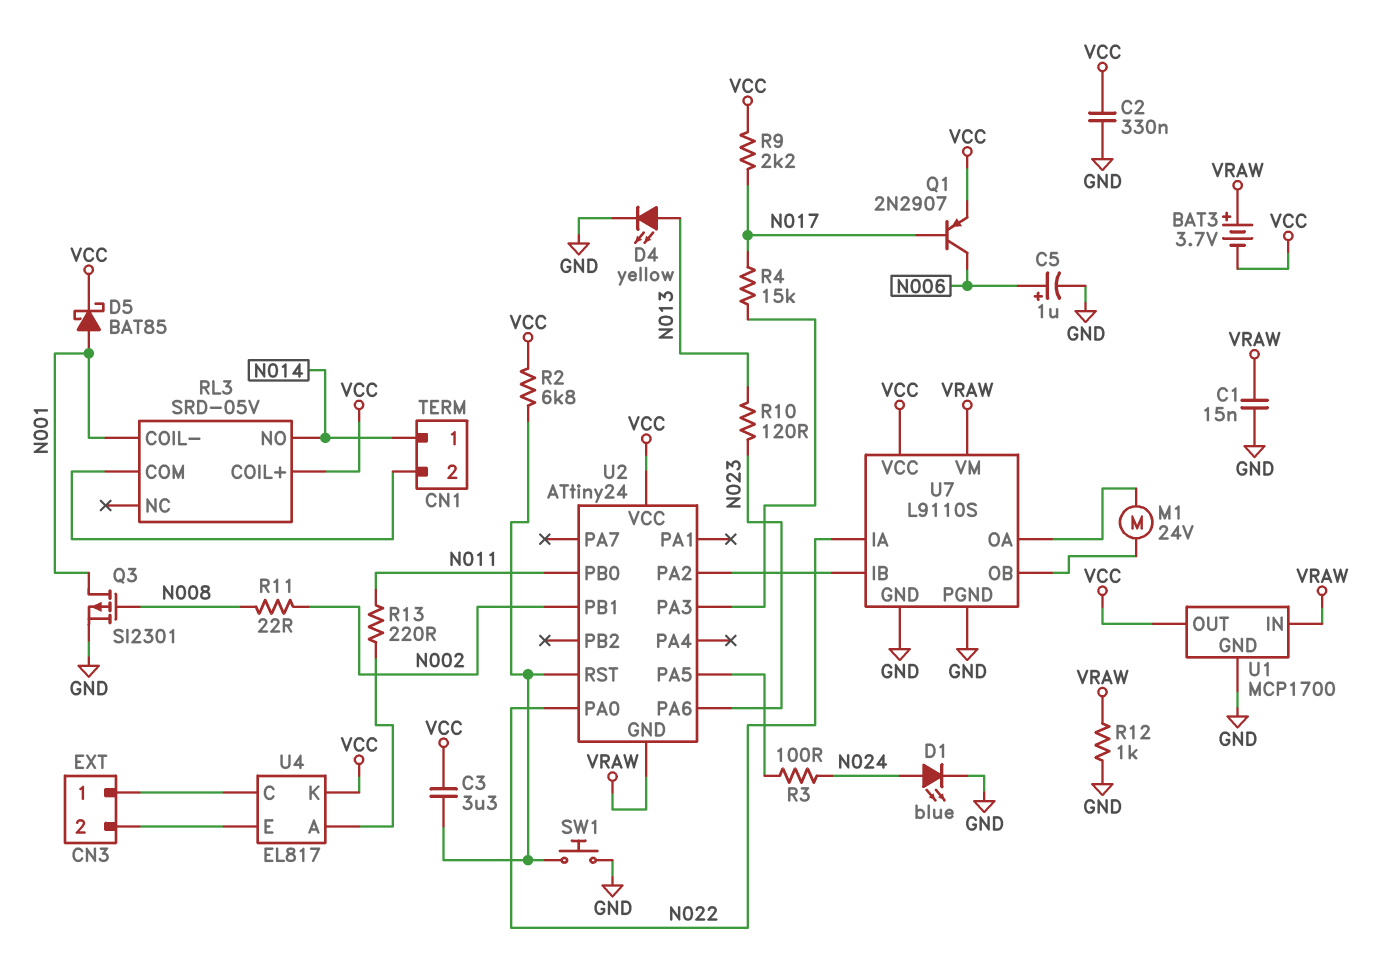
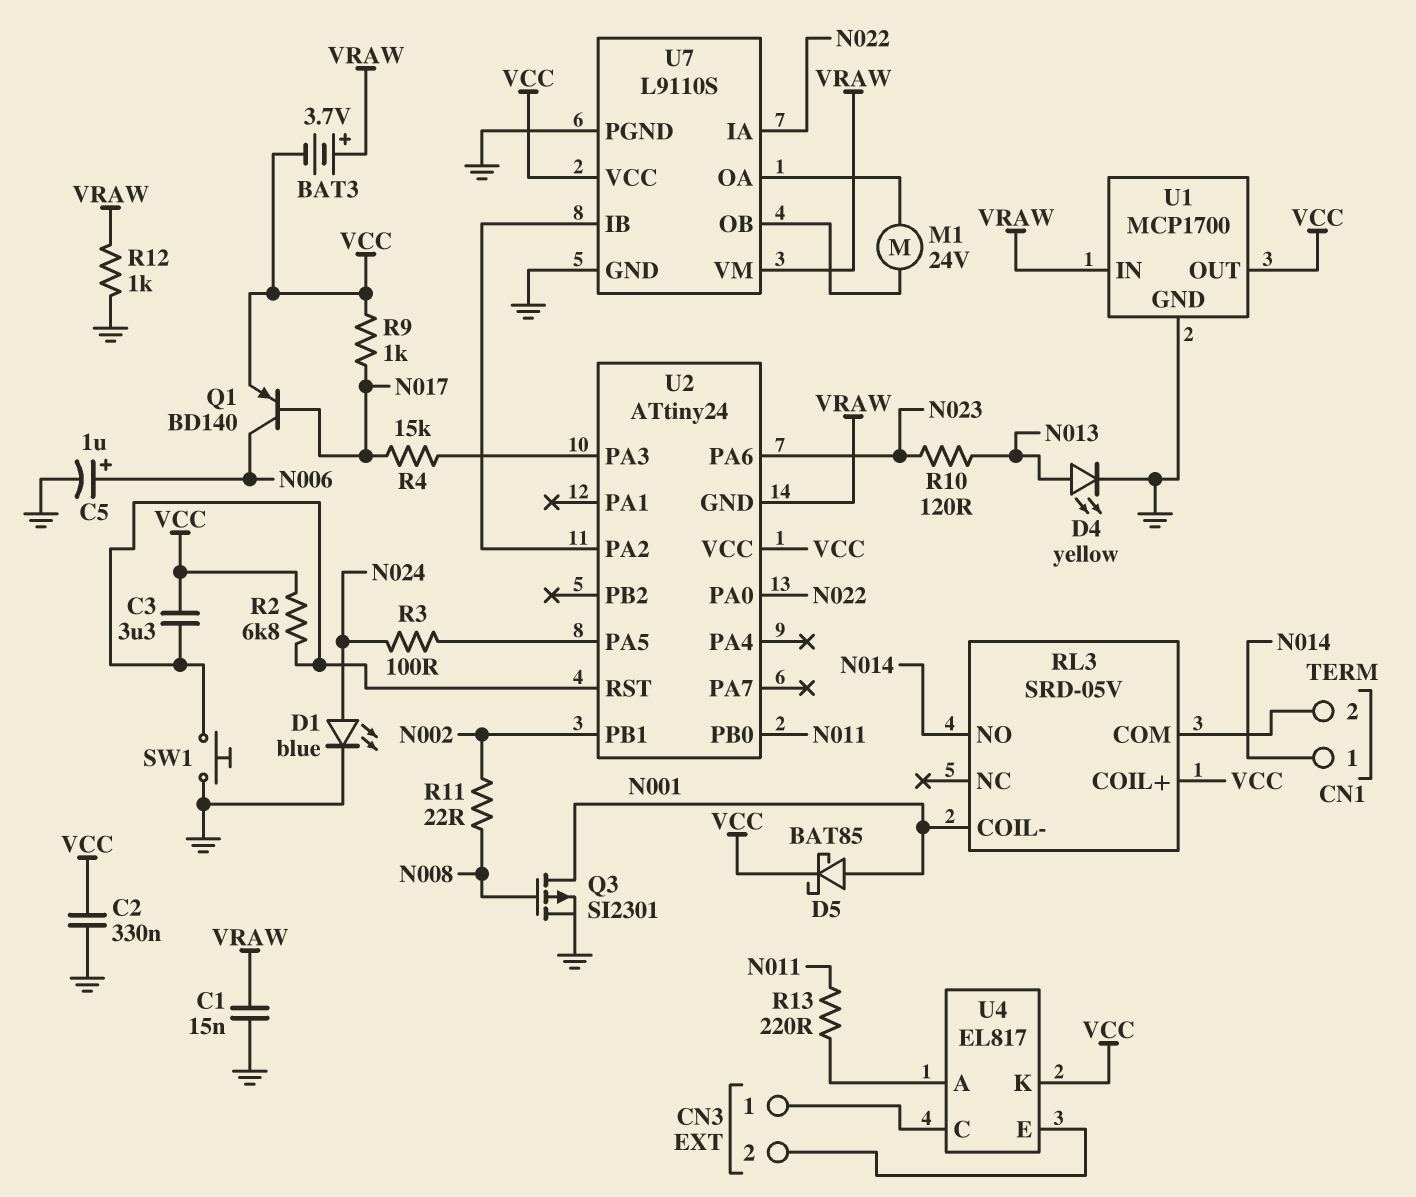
Q1: PNP 2N2907 (B N017, C N006, E VCC) -> PNP BD140 (B N017, C N006, E VCC)
R9: 2.2k (N017, VCC) -> 1k (N017, VCC)

